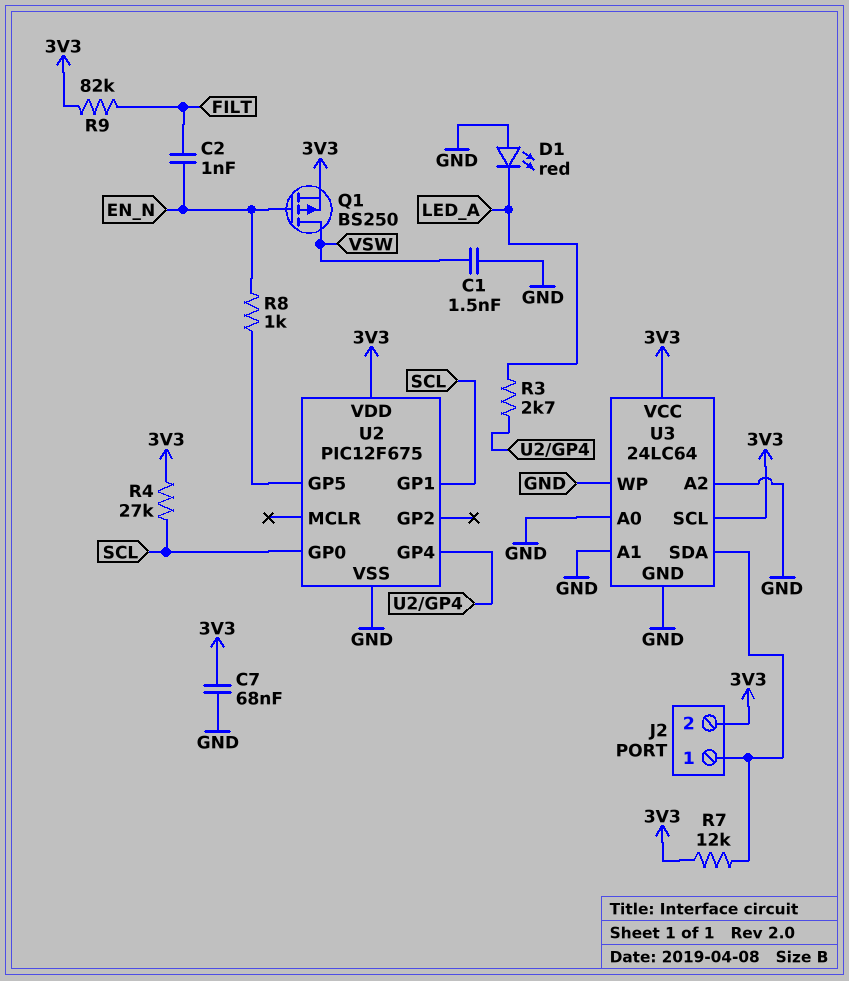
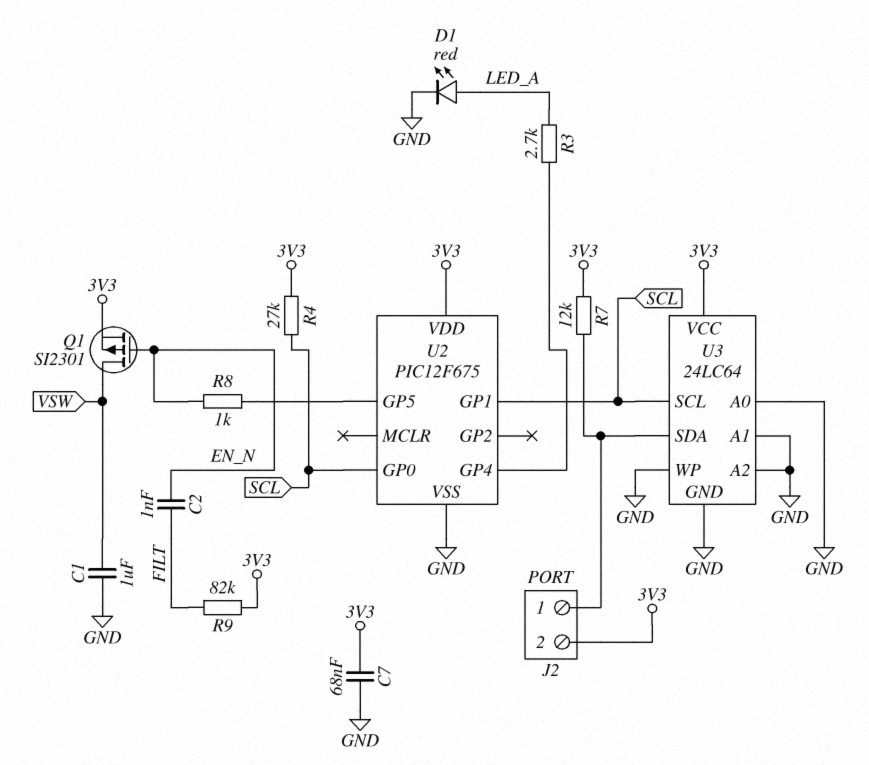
C1: 1.5nF (GND, VSW) -> 1uF (GND, VSW)
D1: LED red (A GND, K LED_A) -> LED red (A LED_A, K GND)
Q1: PMOS BS250 (G EN_N, D VSW, S 3V3) -> PMOS SI2301 (G EN_N, D VSW, S 3V3)
U3 pin SCL: 3V3 -> SCL

